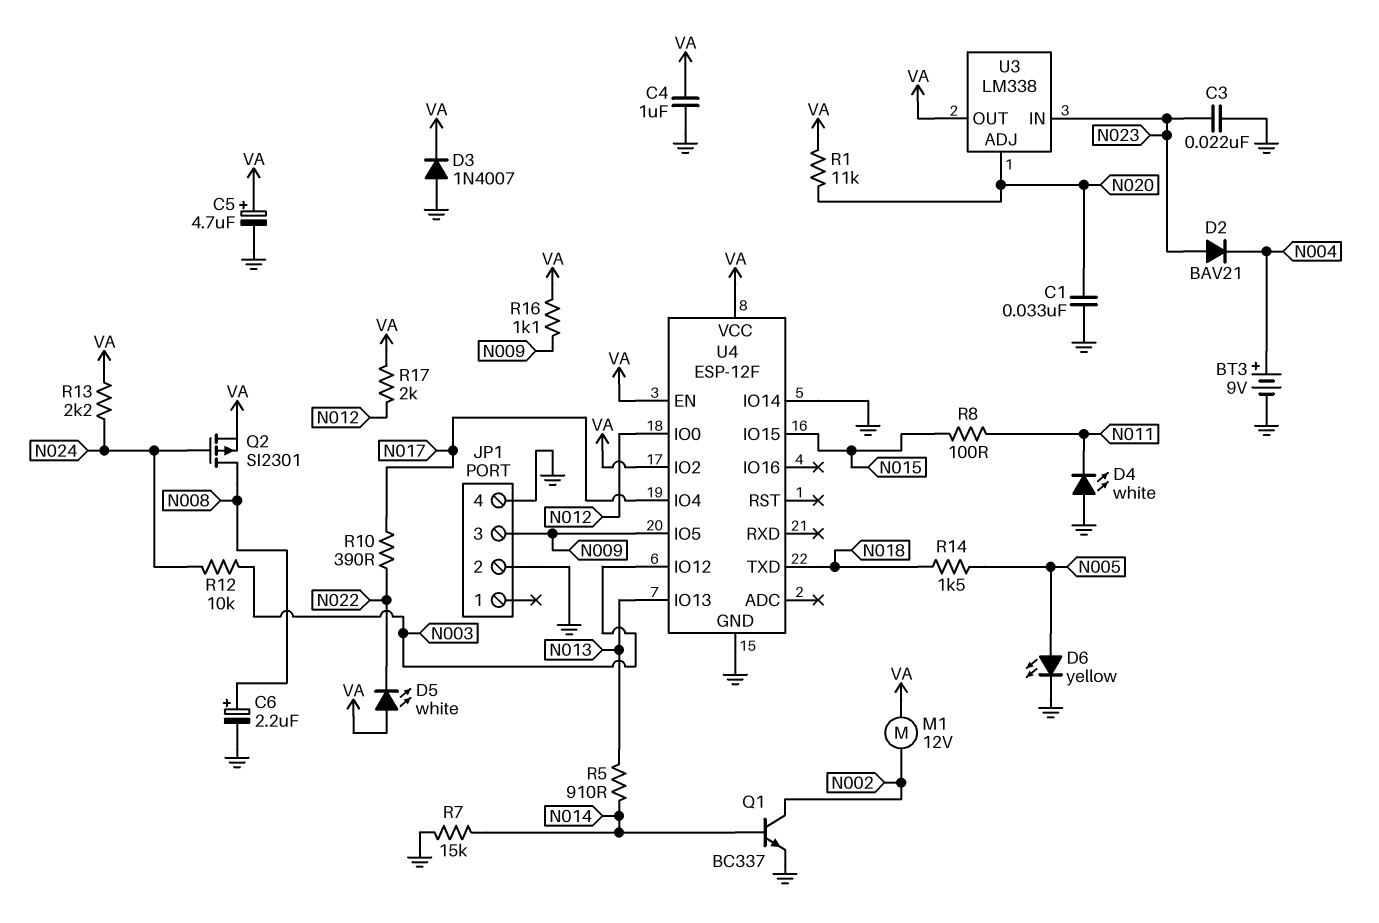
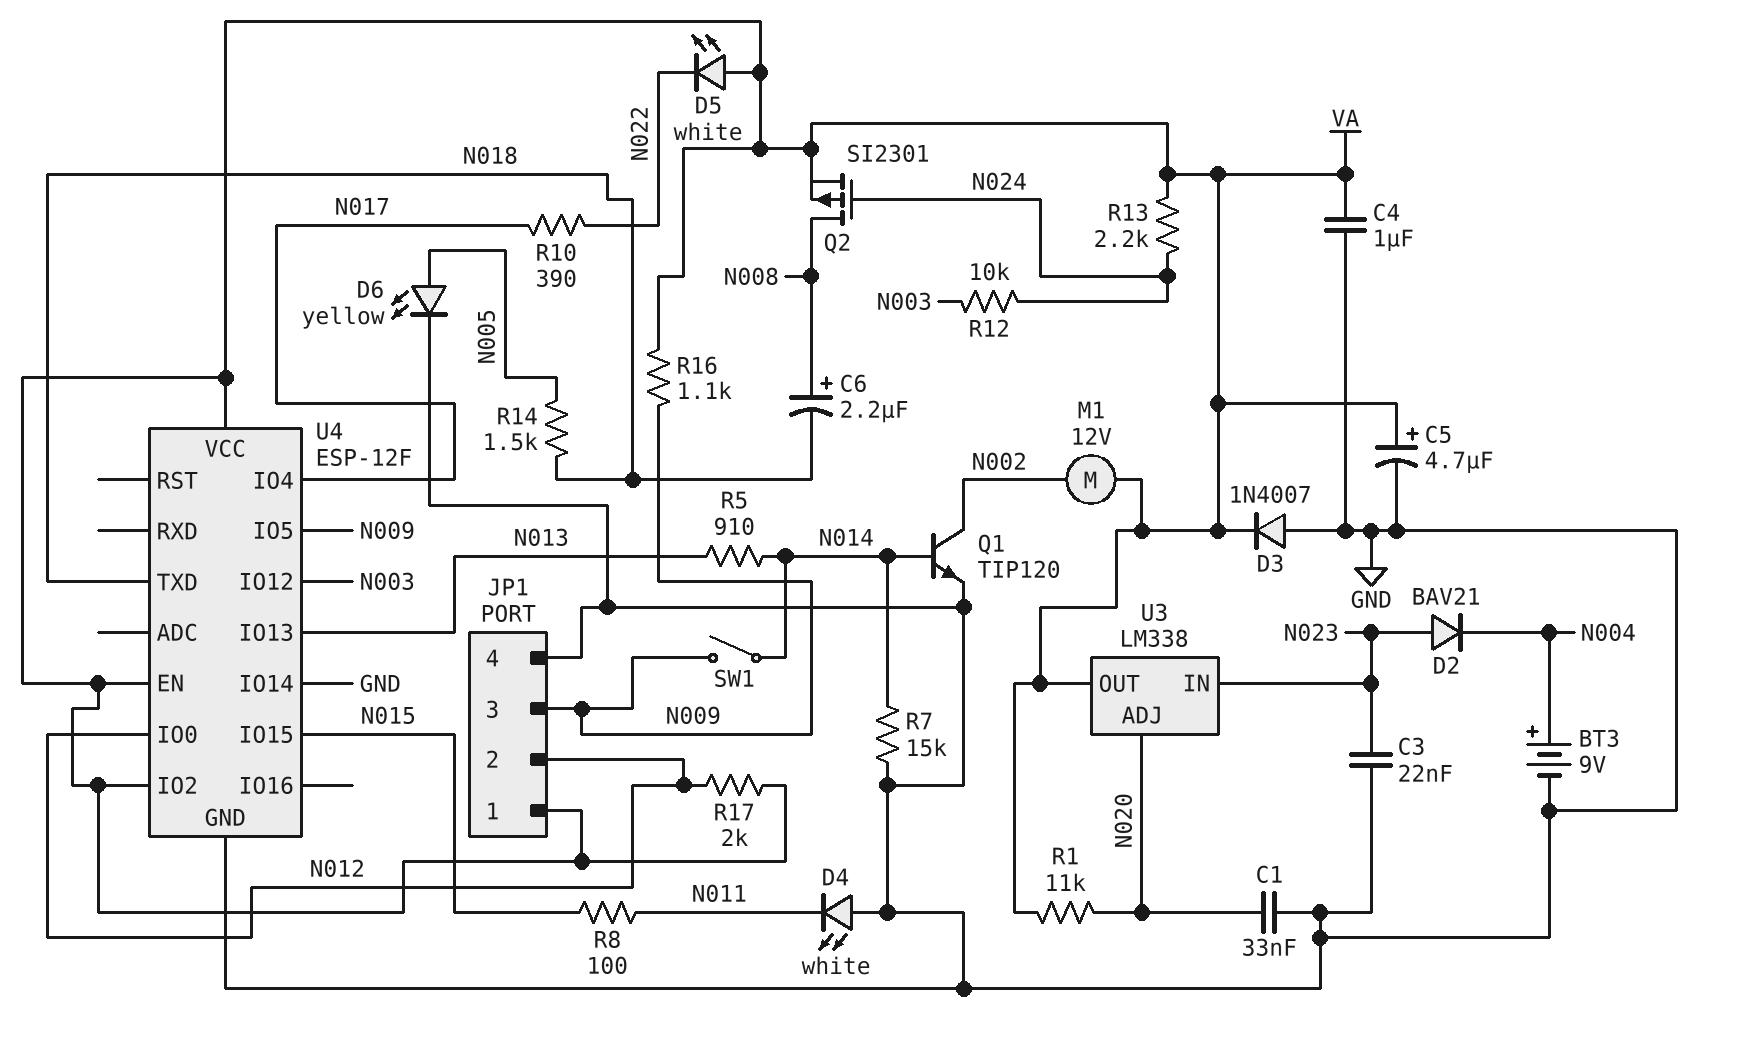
C6: 2.2uF (plus N008, minus GND) -> 2.2uF (plus N008, minus N018)
JP1 pin 1: none -> VA
JP1 pin 2: GND -> N012
Q1: NPN BC337 (B N014, C N002, E GND) -> NPN TIP120 (B N014, C N002, E GND)
SW1: none -> switch (N009, N014)

